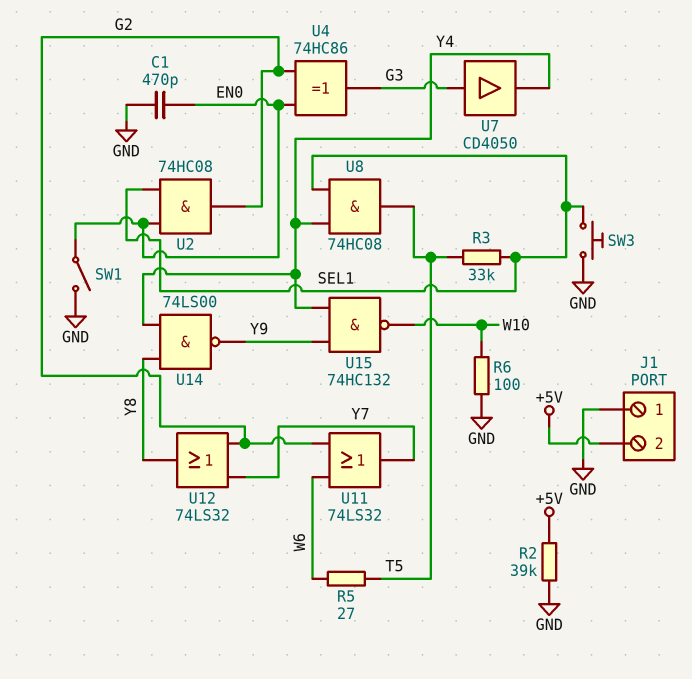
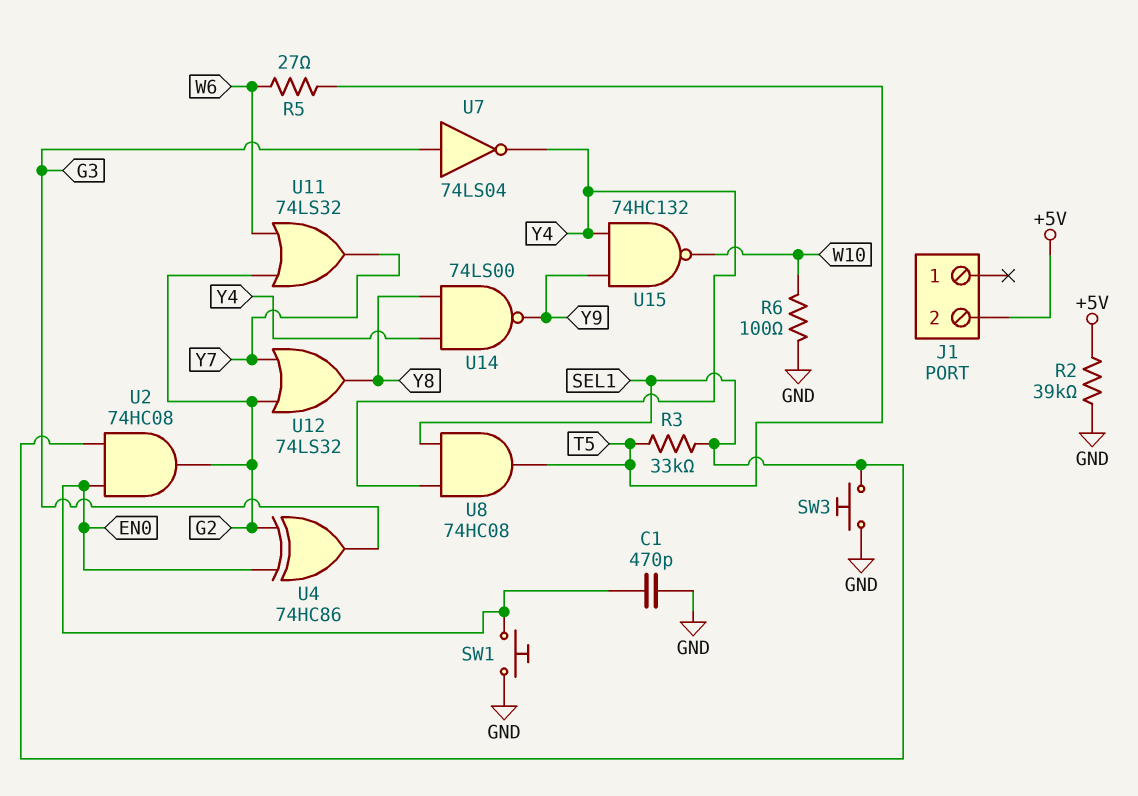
J1 pin 1: GND -> none
SW1: switch (EN0, GND) -> button (EN0, GND)
U7: buffer CD4050 (in G3, out Y4) -> NOT 74LS04 (in G3, out Y4)

